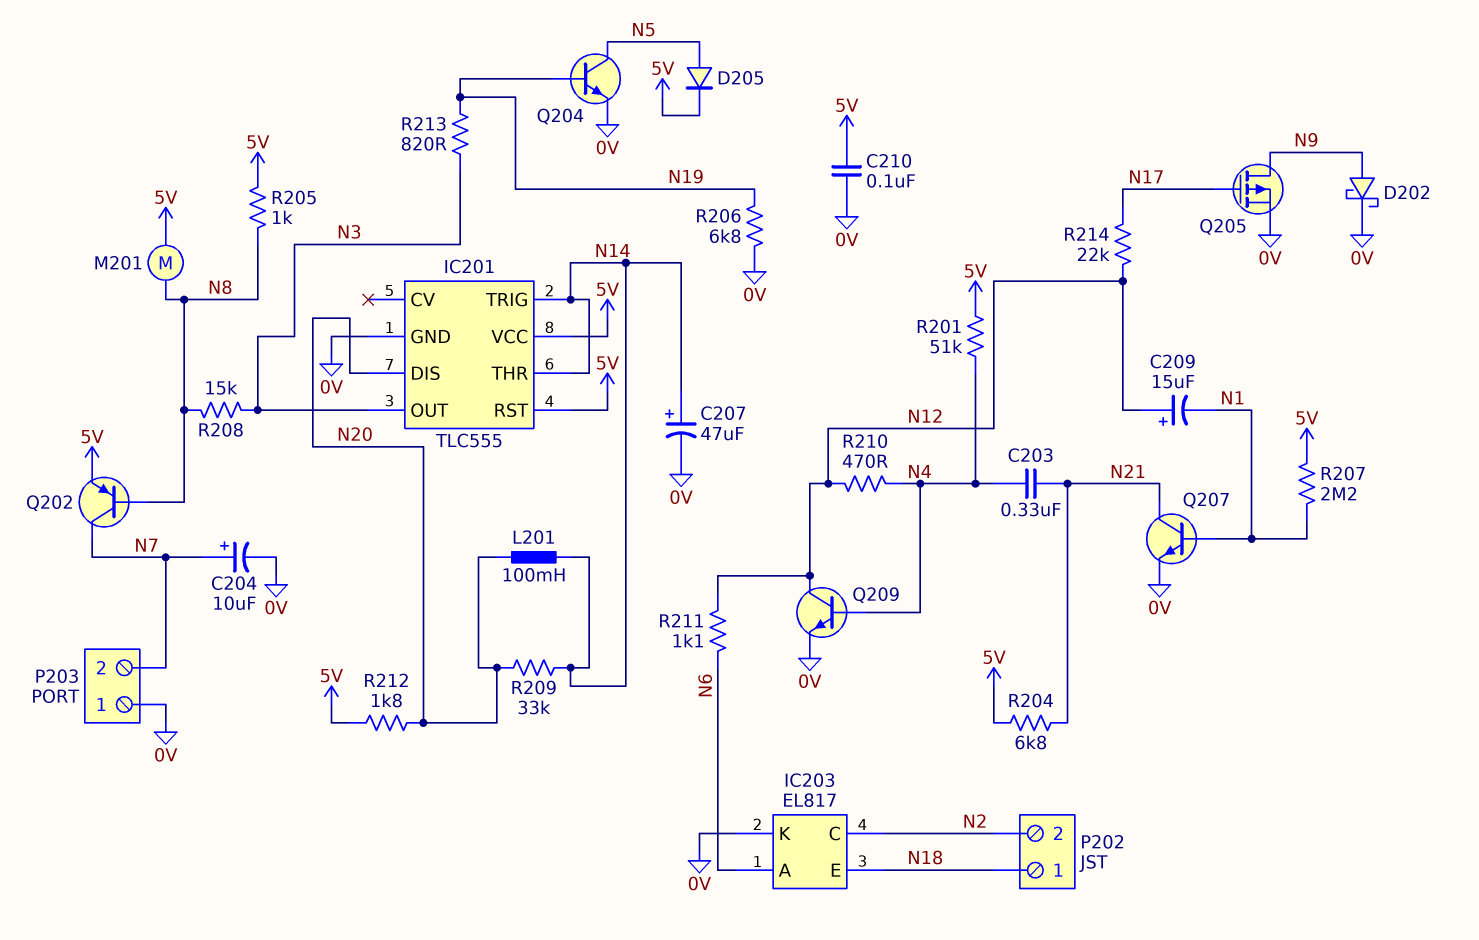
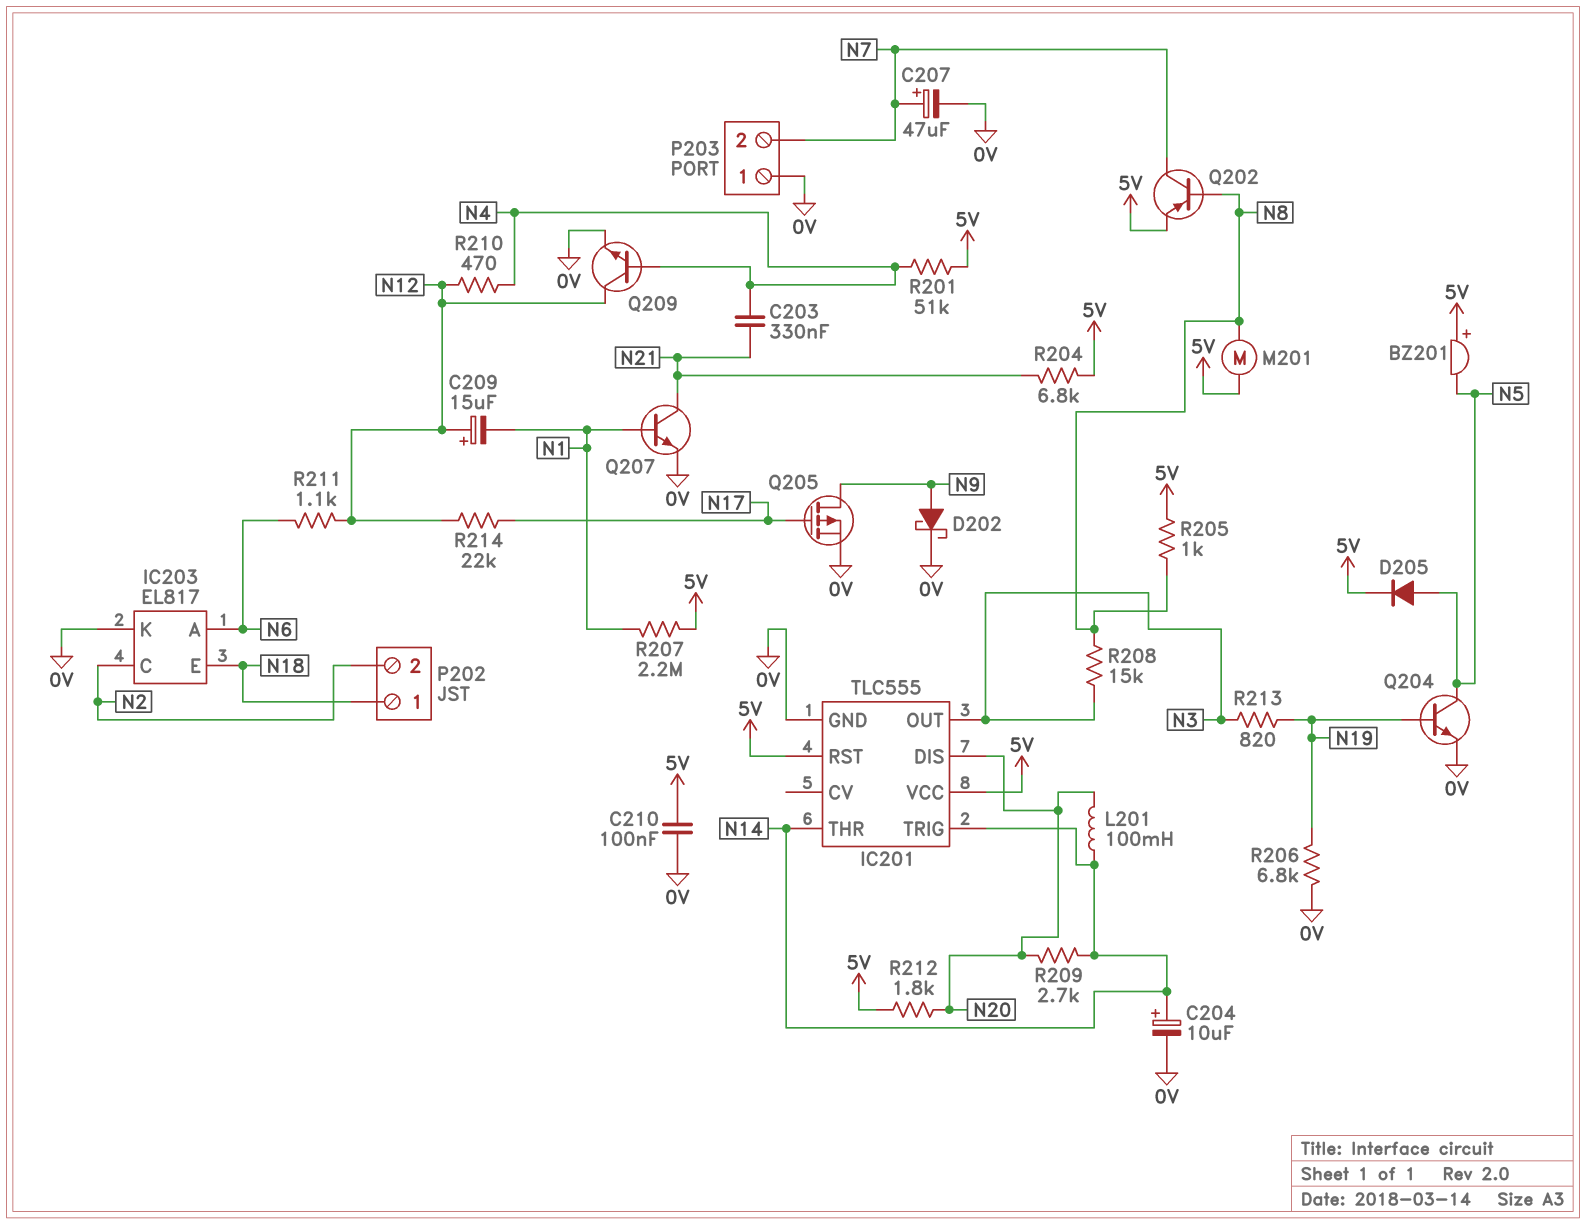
BZ201: none -> buzzer (plus 5V, minus N5)
C204: 10uF (plus N7, minus 0V) -> 10uF (plus N14, minus 0V)
C207: 47uF (plus N14, minus 0V) -> 47uF (plus N7, minus 0V)
R209: 33k (N14, N20) -> 2.7k (N14, N20)

